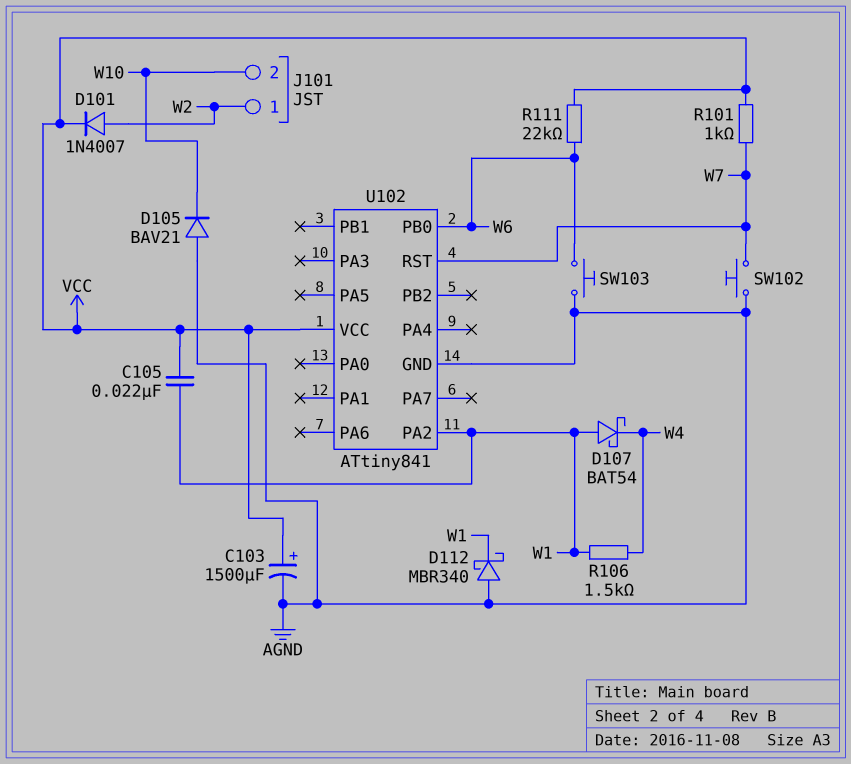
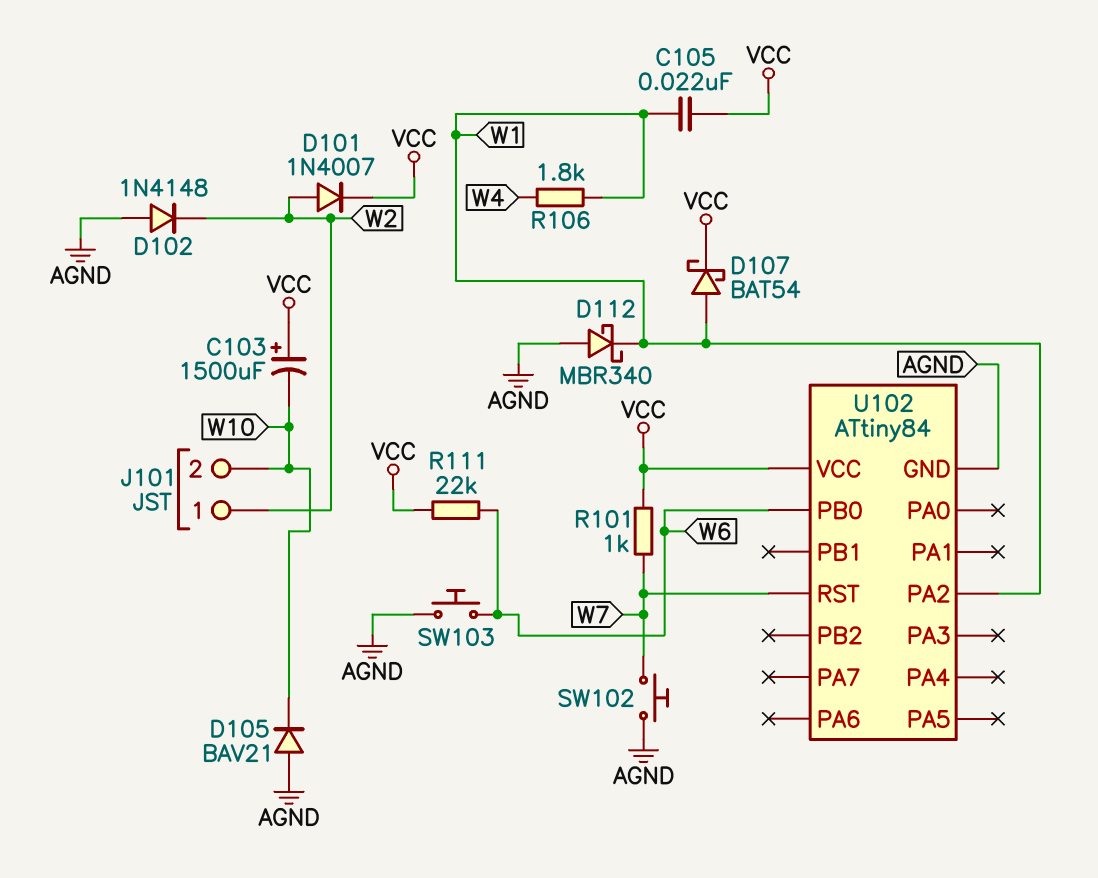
C103: 1500uF (plus VCC, minus AGND) -> 1500uF (plus VCC, minus W10)
D102: none -> diode 1N4148 (A AGND, K W2)
D107: schottky BAT54 (A W1, K W4) -> schottky BAT54 (A W1, K VCC)
R106: 1.5k (W1, W4) -> 1.8k (W1, W4)
U102: ATtiny841 -> ATtiny84

